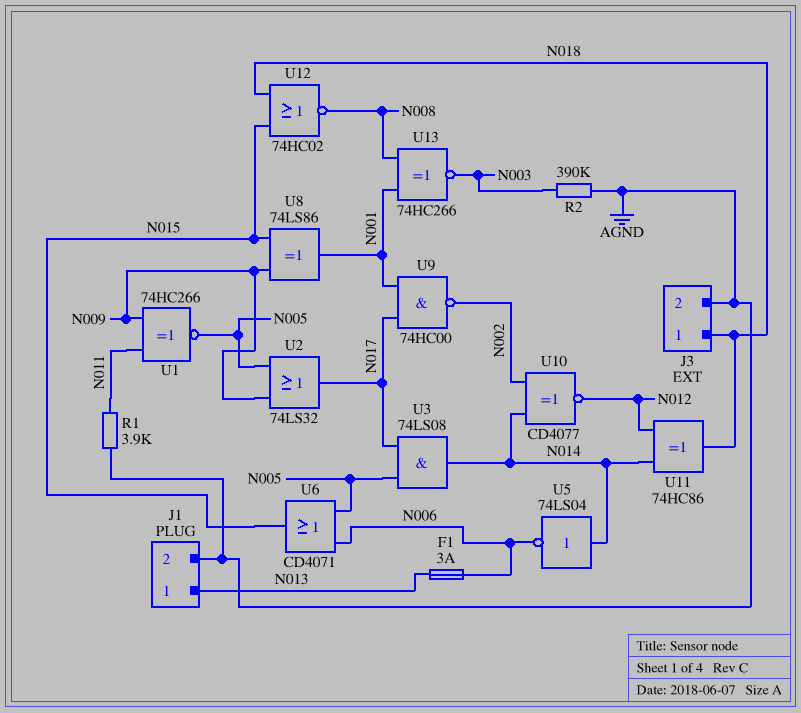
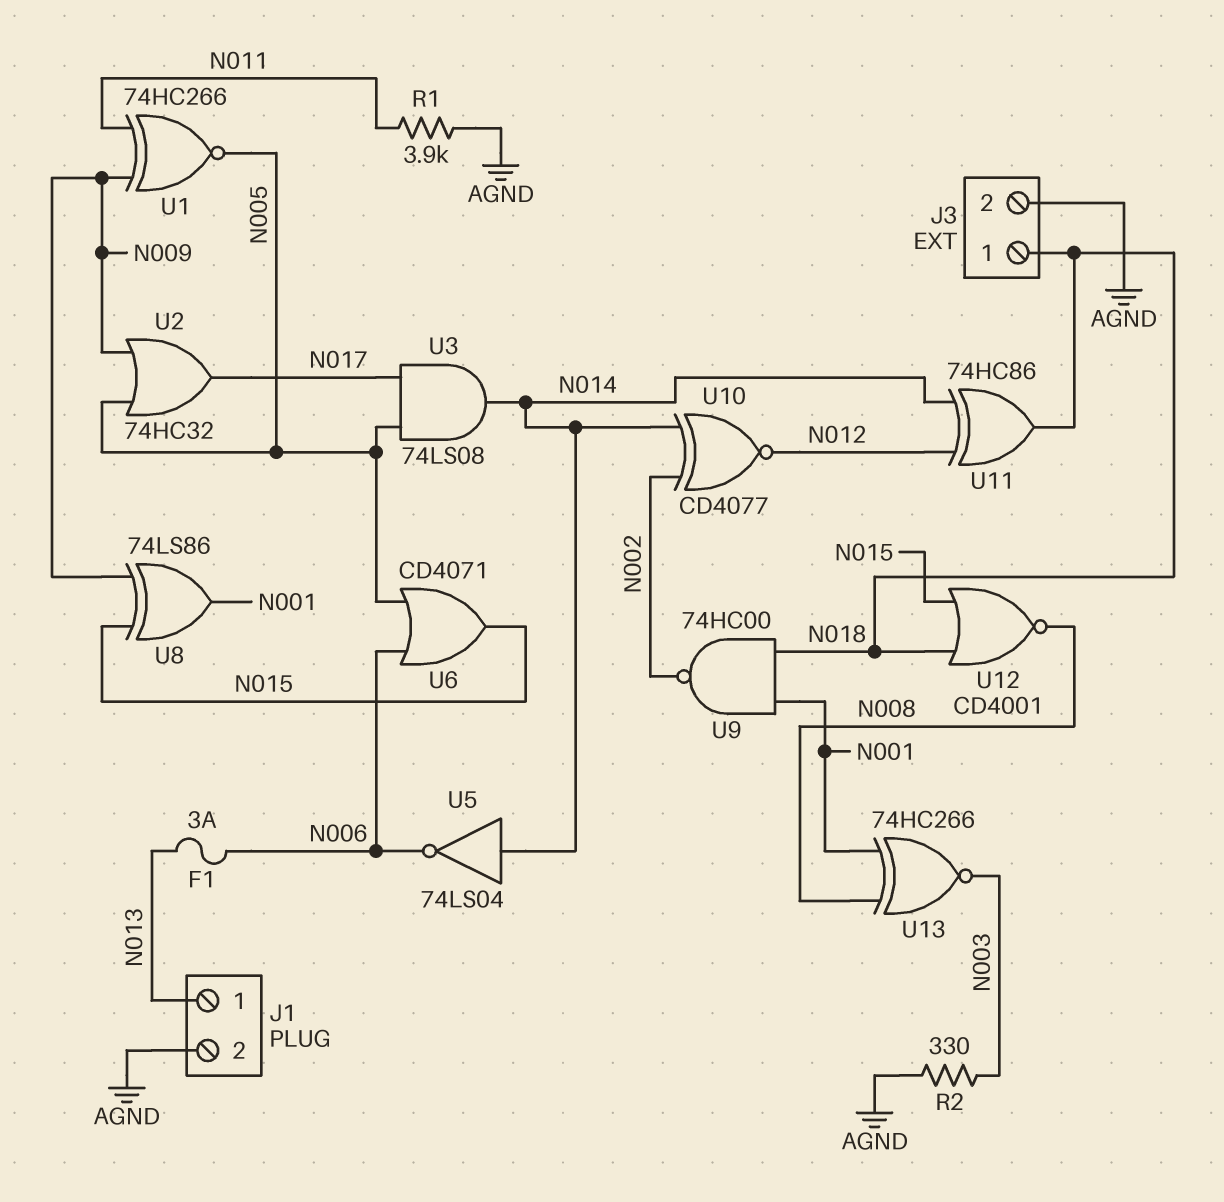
R2: 390k (AGND, N003) -> 330 (AGND, N003)
U2: OR 74LS32 (in N005, in N009, out N017) -> OR 74HC32 (in N005, in N009, out N017)
U9: NAND 74HC00 (in N001, in N017, out N002) -> NAND 74HC00 (in N001, in N018, out N002)
U12: NOR 74HC02 (in N015, in N018, out N008) -> NOR CD4001 (in N015, in N018, out N008)

